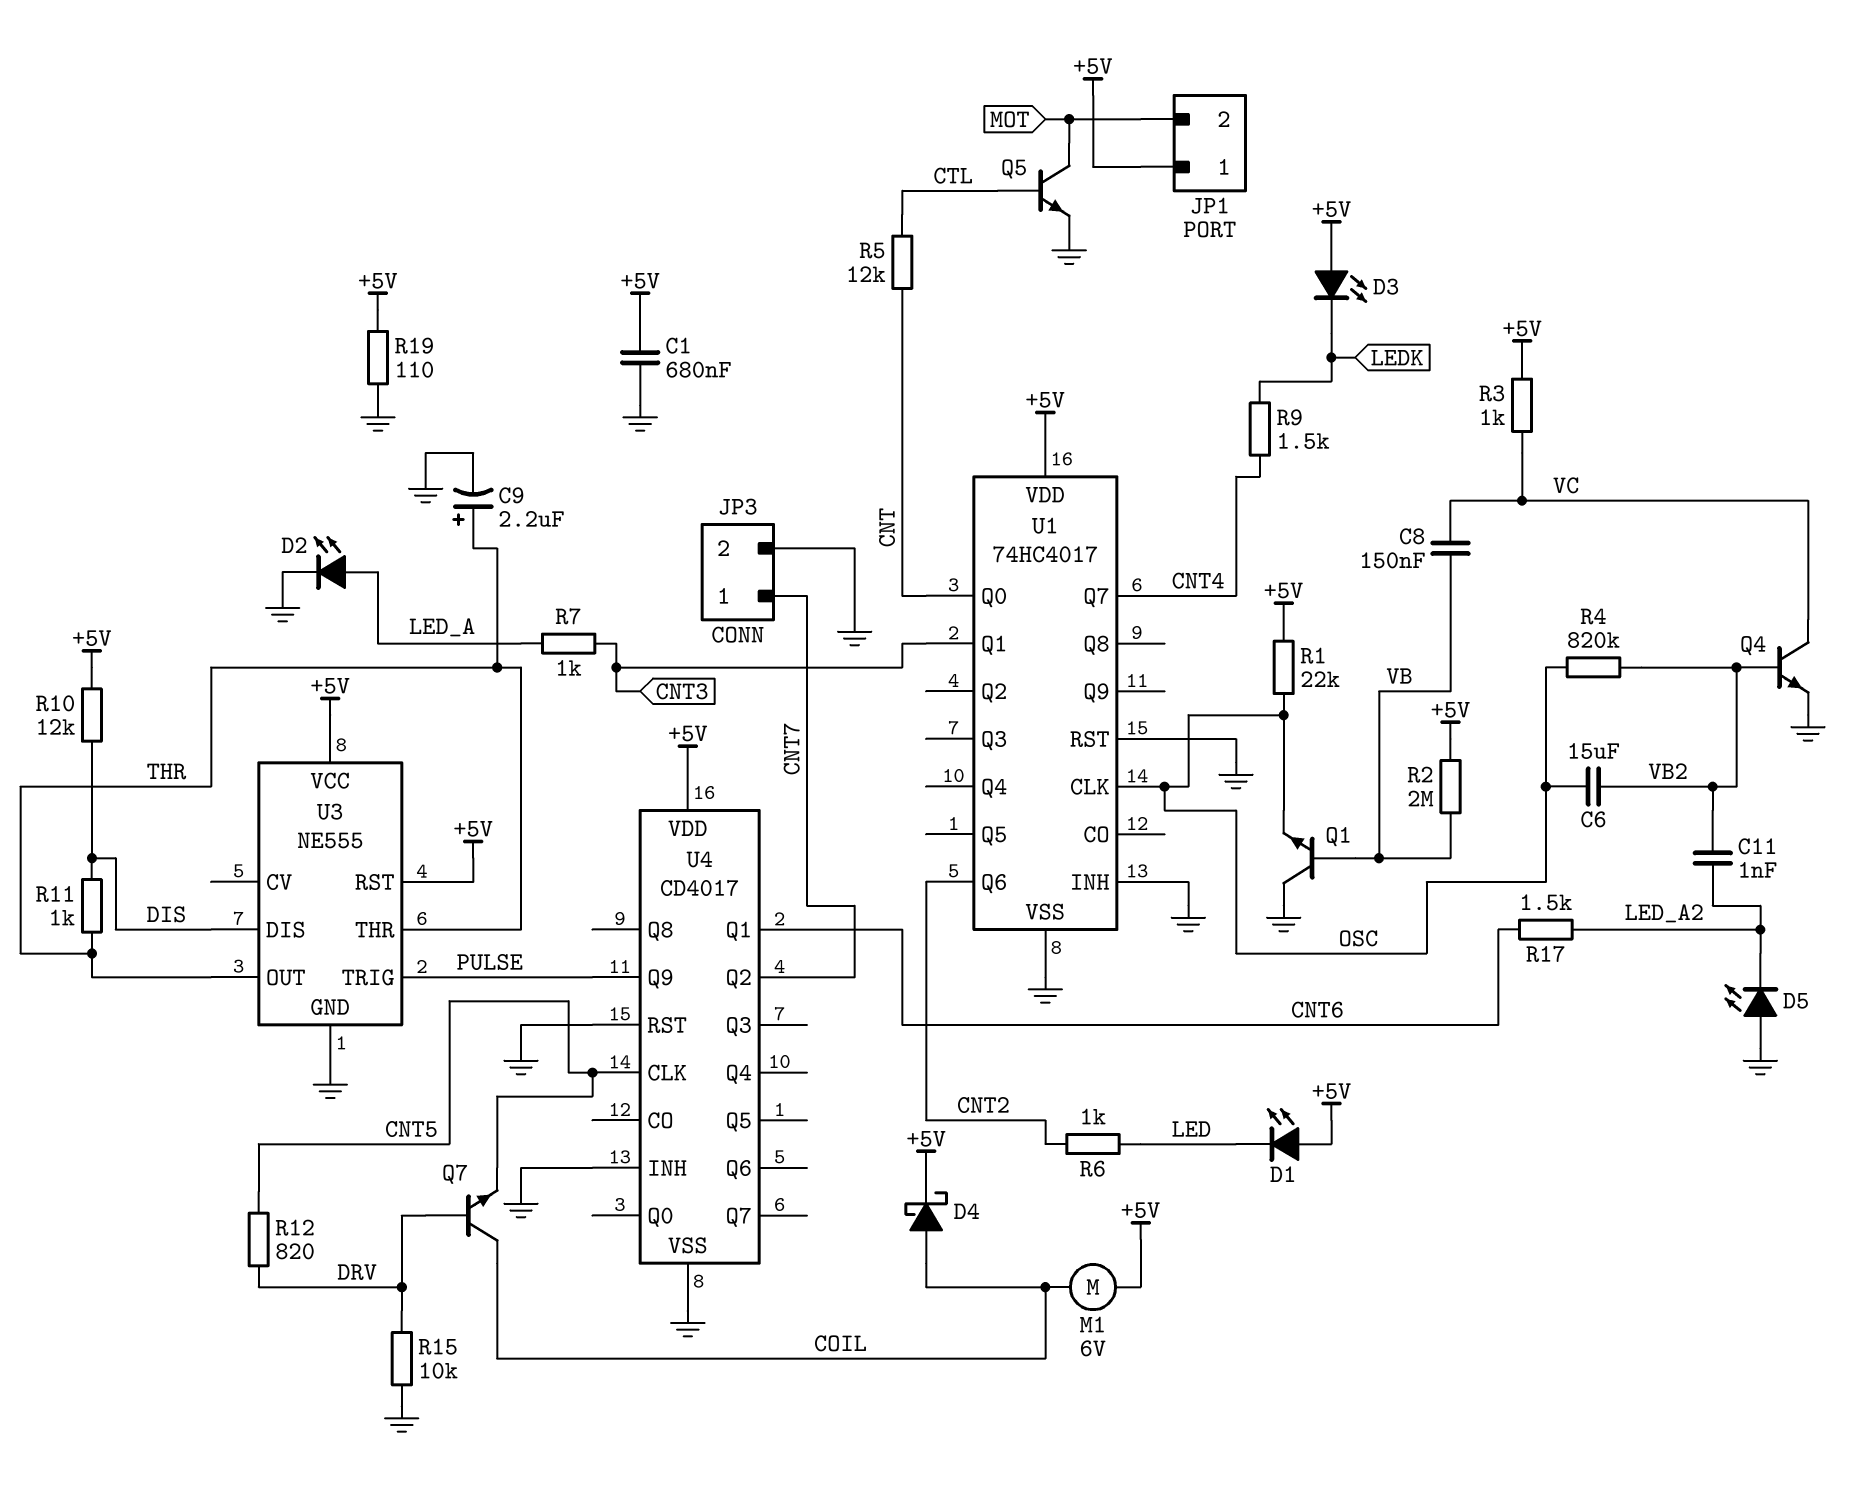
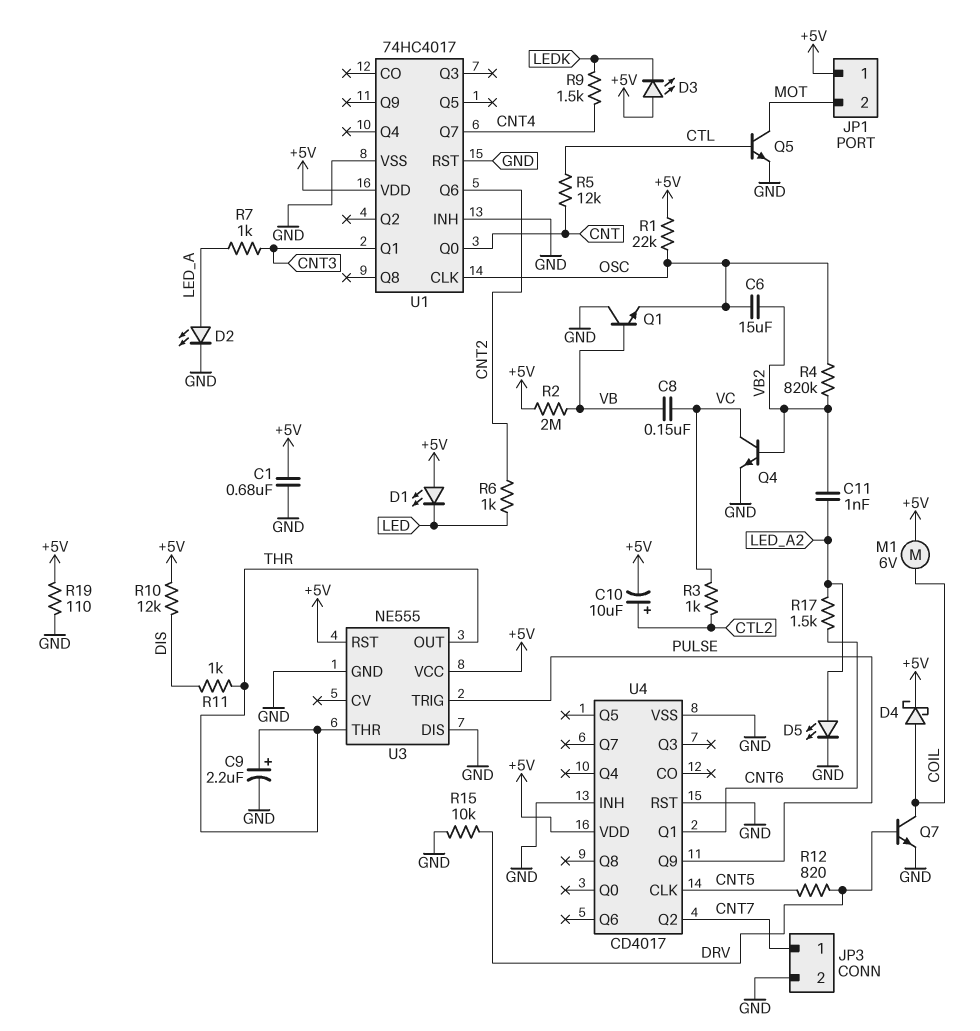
C10: none -> 10uF (plus CTL2, minus +5V)
D5: LED (A GND, K LED_A2) -> LED (A LED_A2, K GND)
Q7: NPN (B DRV, C COIL, E CNT5) -> NPN (B DRV, C COIL, E GND)
R3: 1k (+5V, VC) -> 1k (CTL2, VC)
U3 pin DIS: DIS -> GND

